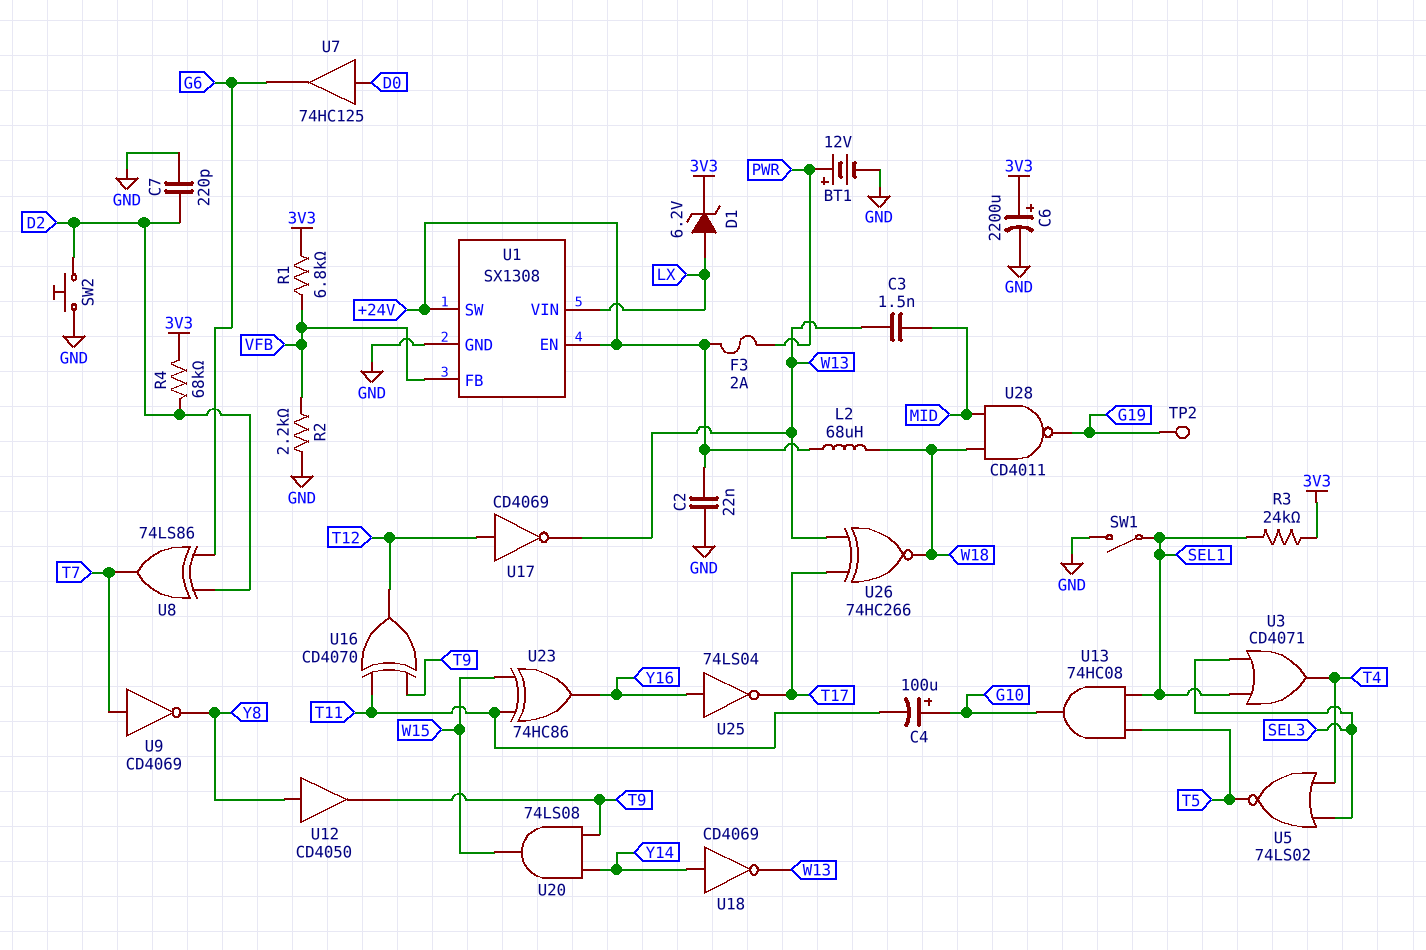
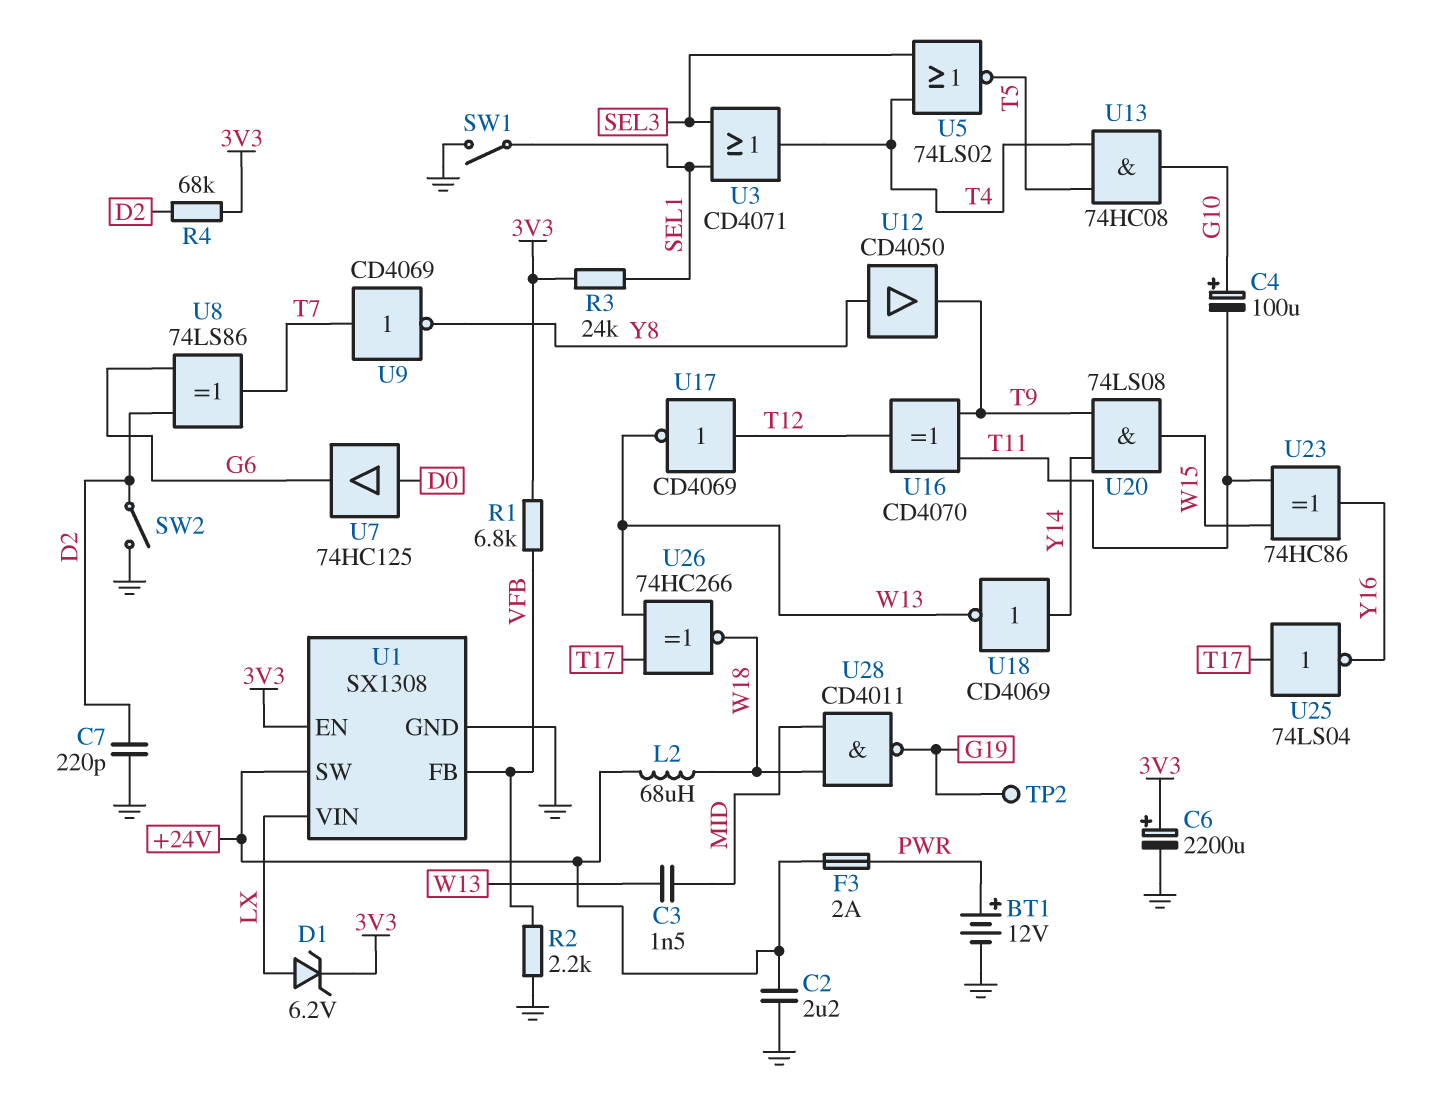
C2: 22nF (+24V, GND) -> 2.2uF (+24V, GND)
SW2: button (D2, GND) -> switch (D2, GND)
U1 pin EN: +24V -> 3V3
U13: AND 74HC08 (in SEL1, in T5, out G10) -> AND 74HC08 (in T4, in T5, out G10)
U25: NOT 74LS04 (in Y16, out T17) -> NOT 74LS04 (in T17, out Y16)

